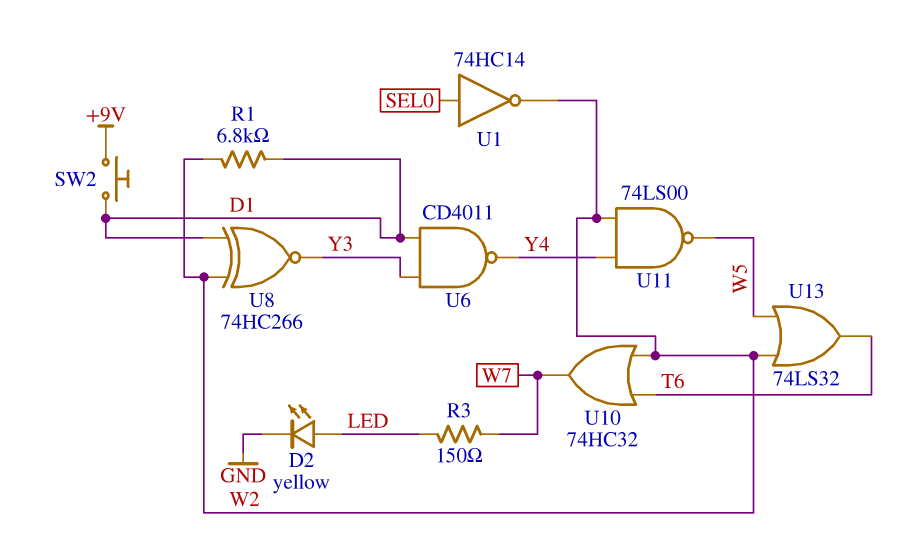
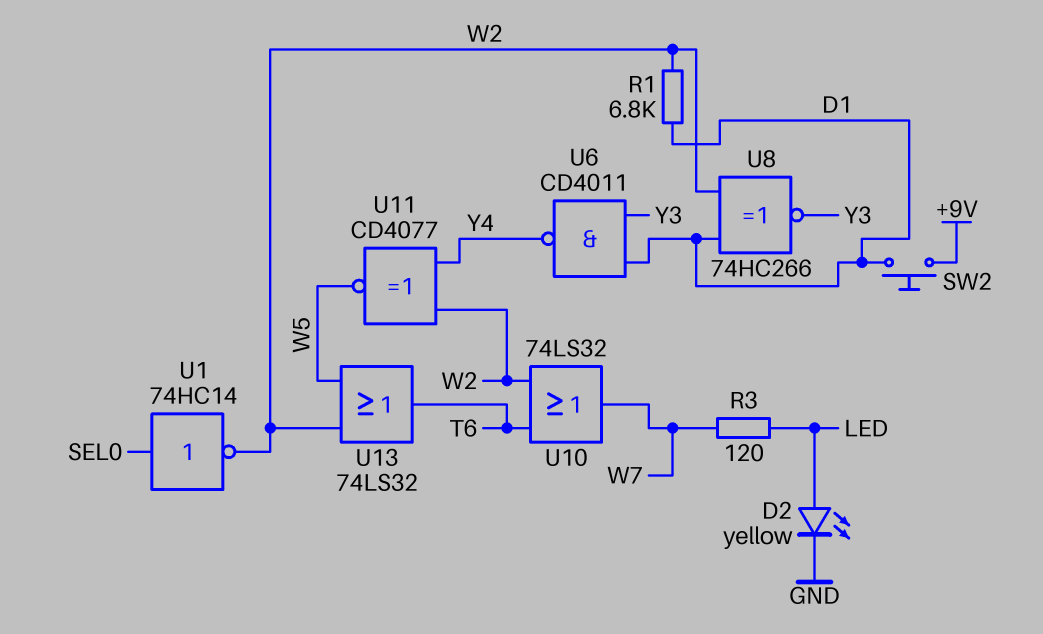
R3: 150 (LED, W7) -> 120 (LED, W7)
U10: OR 74HC32 (in T6, in W2, out W7) -> OR 74LS32 (in T6, in W2, out W7)
U11: NAND 74LS00 (in W2, in Y4, out W5) -> XNOR CD4077 (in W2, in Y4, out W5)

